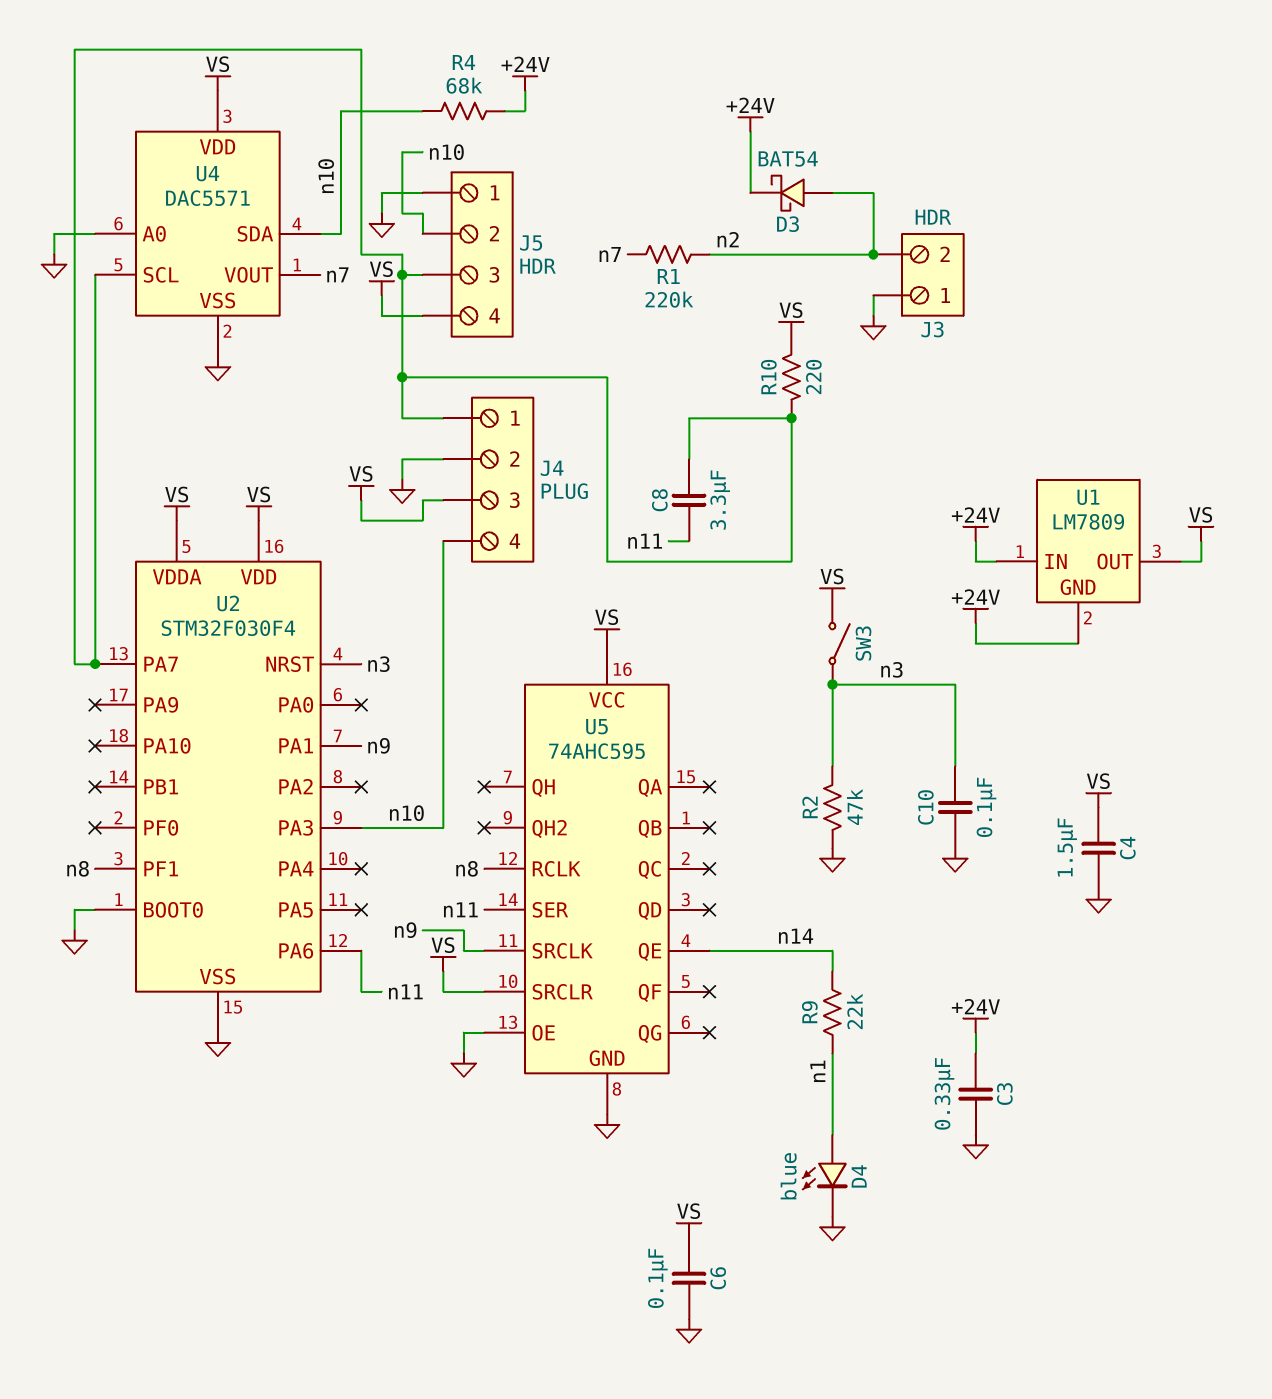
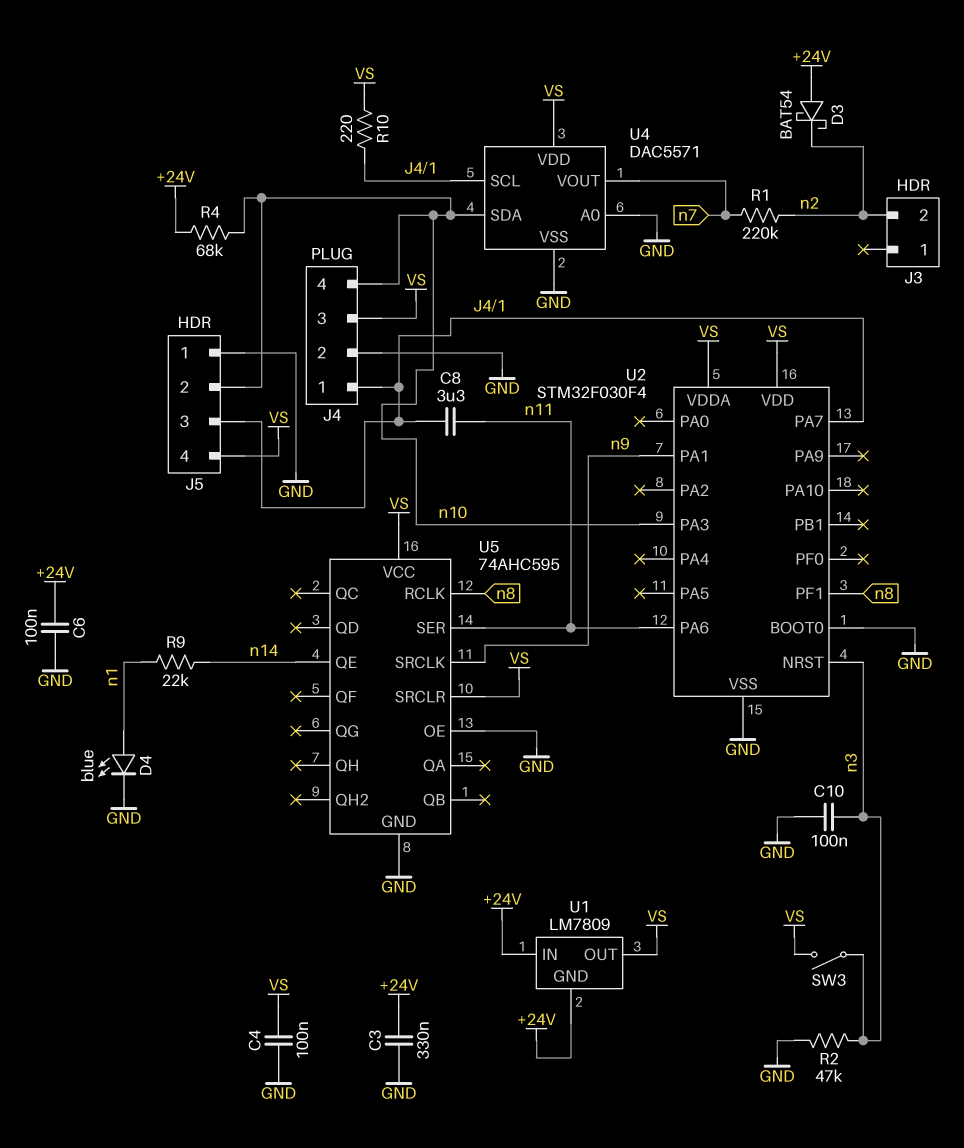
C4: 1.5uF (GND, VS) -> 100nF (GND, VS)
C6: 100nF (GND, VS) -> 100nF (+24V, GND)
D3: schottky BAT54 (A n2, K +24V) -> schottky BAT54 (A +24V, K n2)
J3 pin 1: GND -> none

